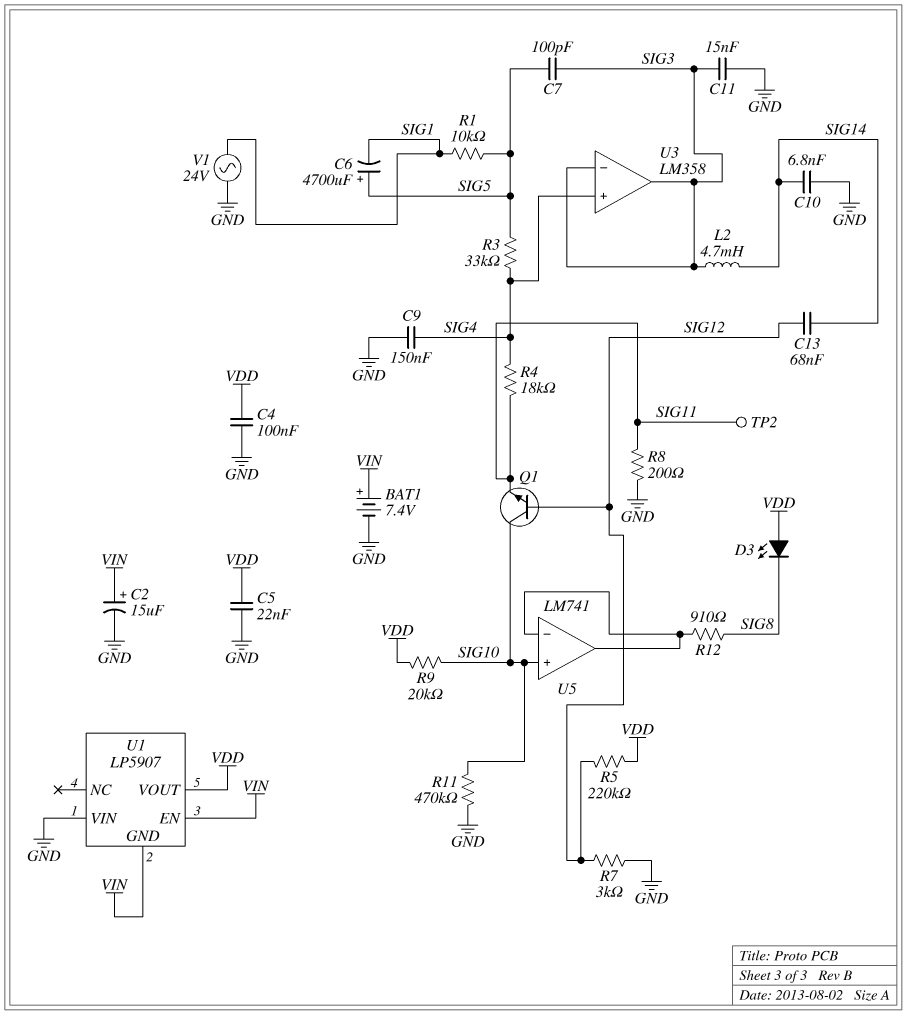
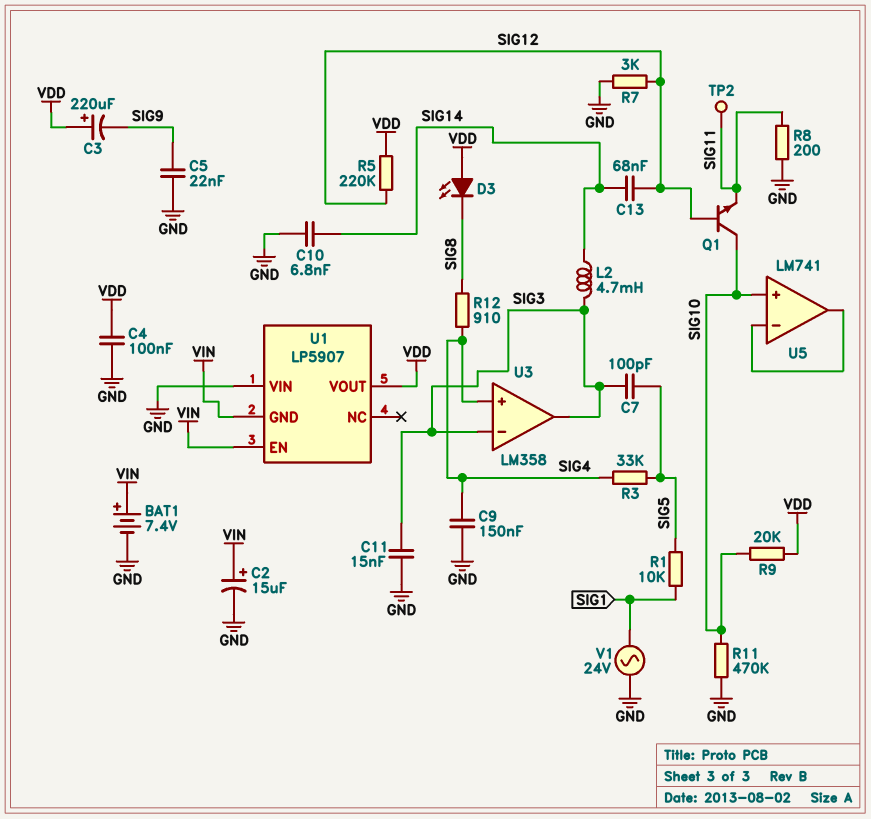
C3: none -> 220uF (plus VDD, minus SIG9)
C5: 22nF (GND, VDD) -> 22nF (GND, SIG9)
C6: 4700uF (plus SIG5, minus SIG1) -> none
R4: 18k (SIG4, SIG11) -> none
R12: 910 (SIG8, U5/in-) -> 910 (SIG4, SIG8)

